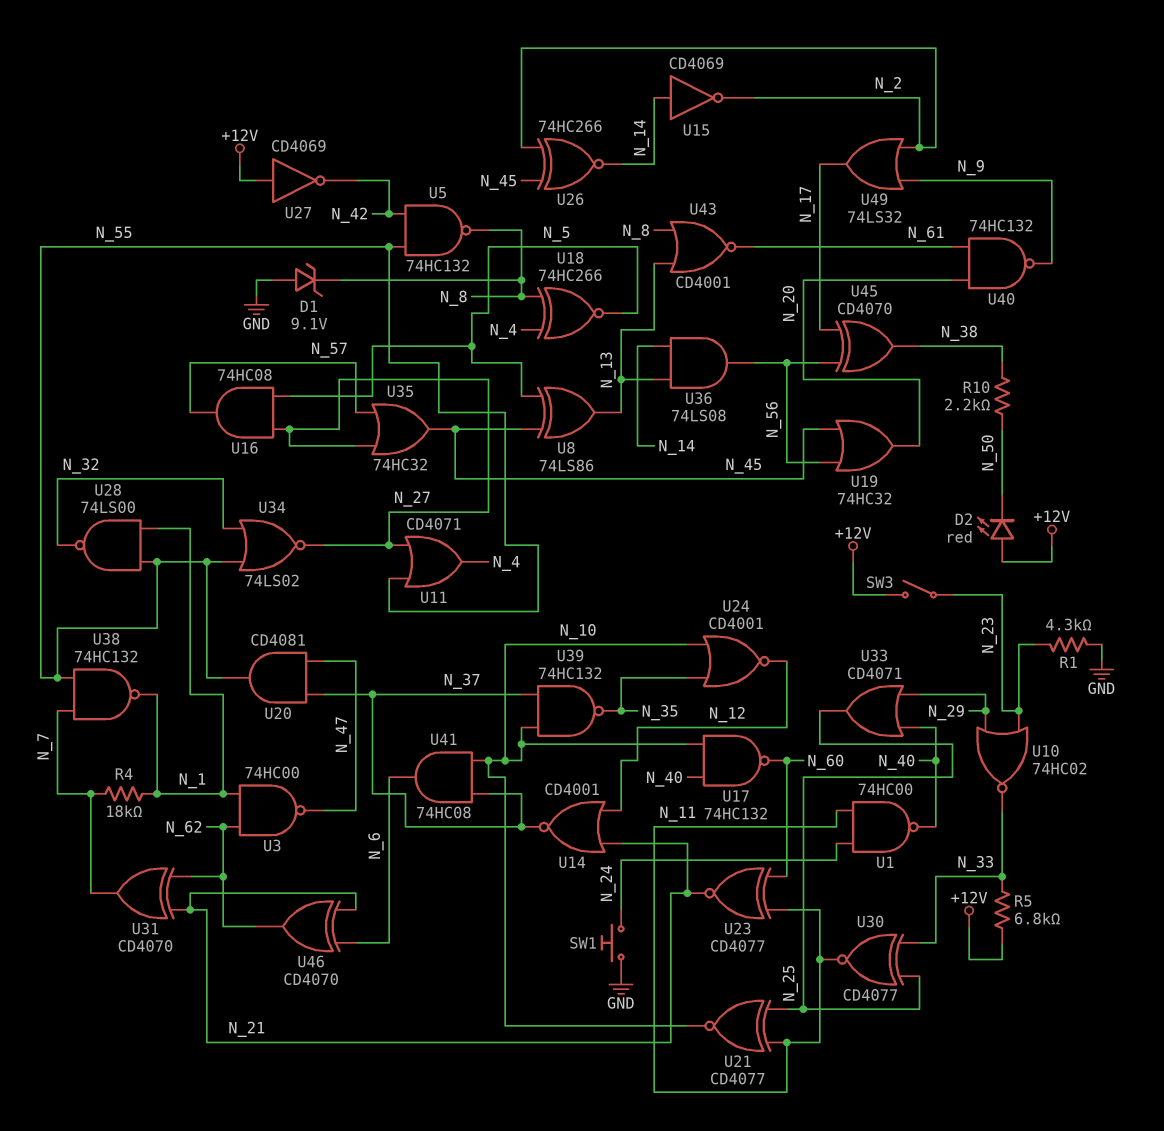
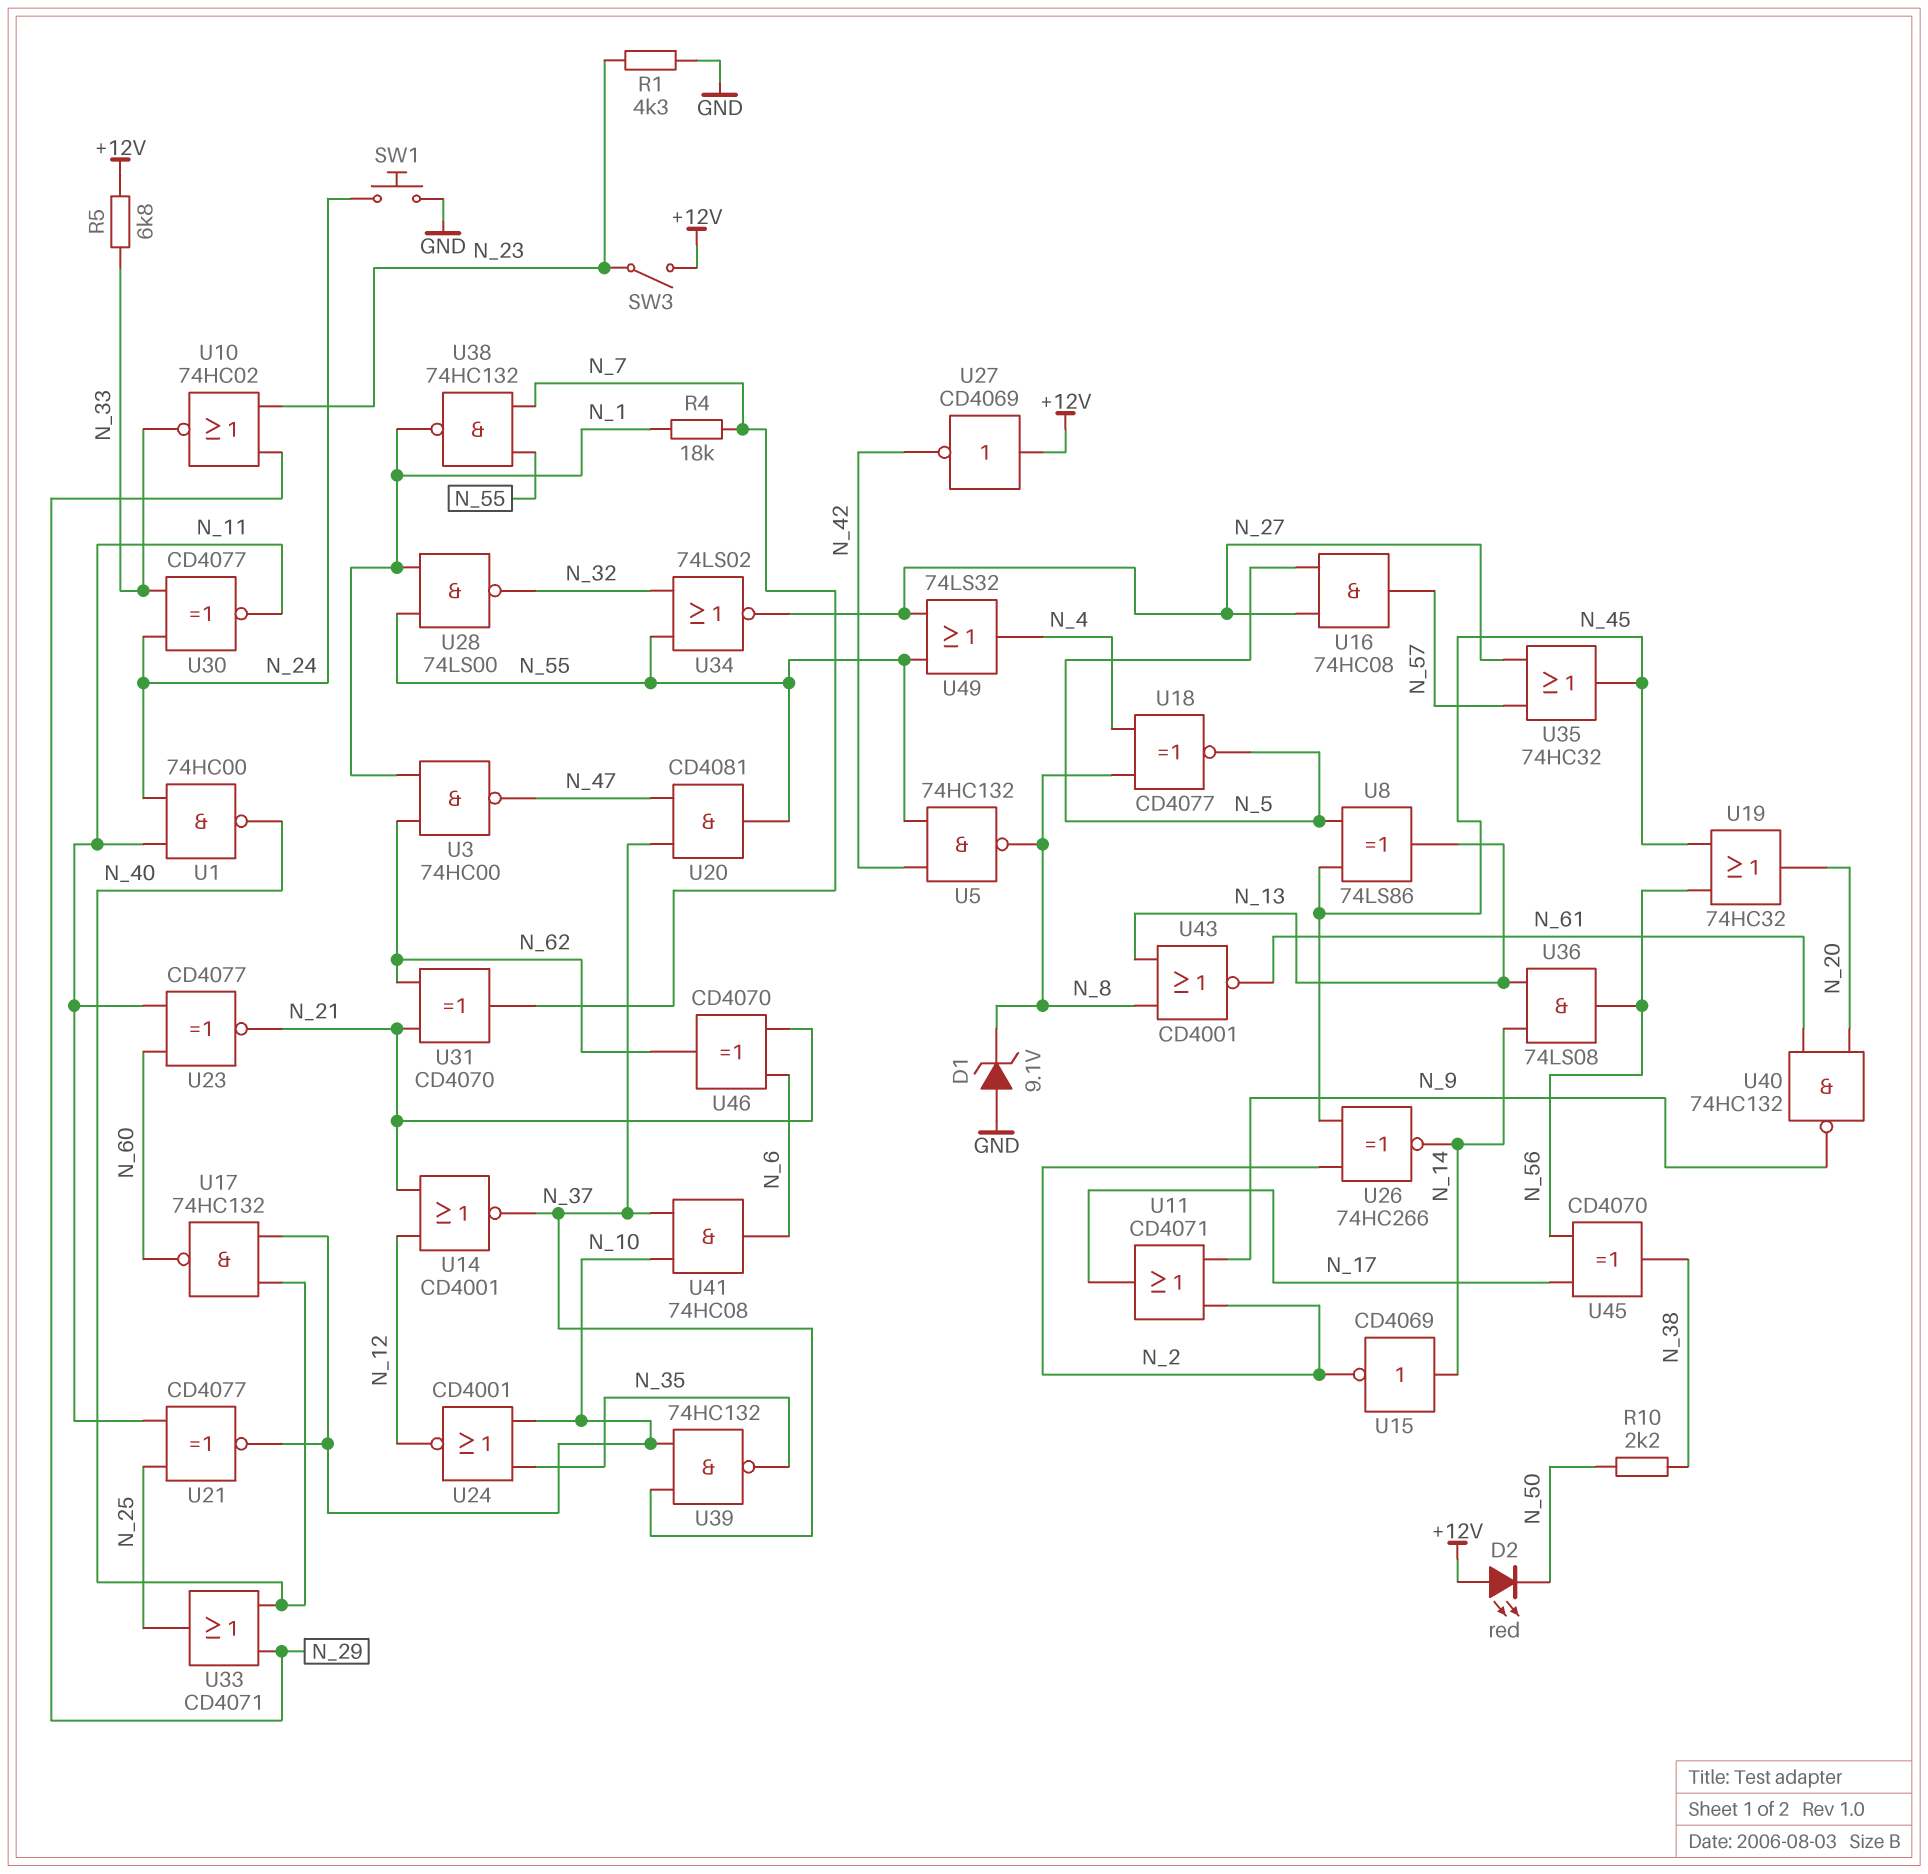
U11: OR CD4071 (in N_27, in N_55, out N_4) -> OR CD4071 (in N_2, in N_9, out N_17)
U18: XNOR 74HC266 (in N_4, in N_8, out N_5) -> XNOR CD4077 (in N_4, in N_8, out N_5)
U30: XNOR CD4077 (in N_25, in N_33, out N_11) -> XNOR CD4077 (in N_24, in N_33, out N_11)
U49: OR 74LS32 (in N_2, in N_9, out N_17) -> OR 74LS32 (in N_27, in N_55, out N_4)

